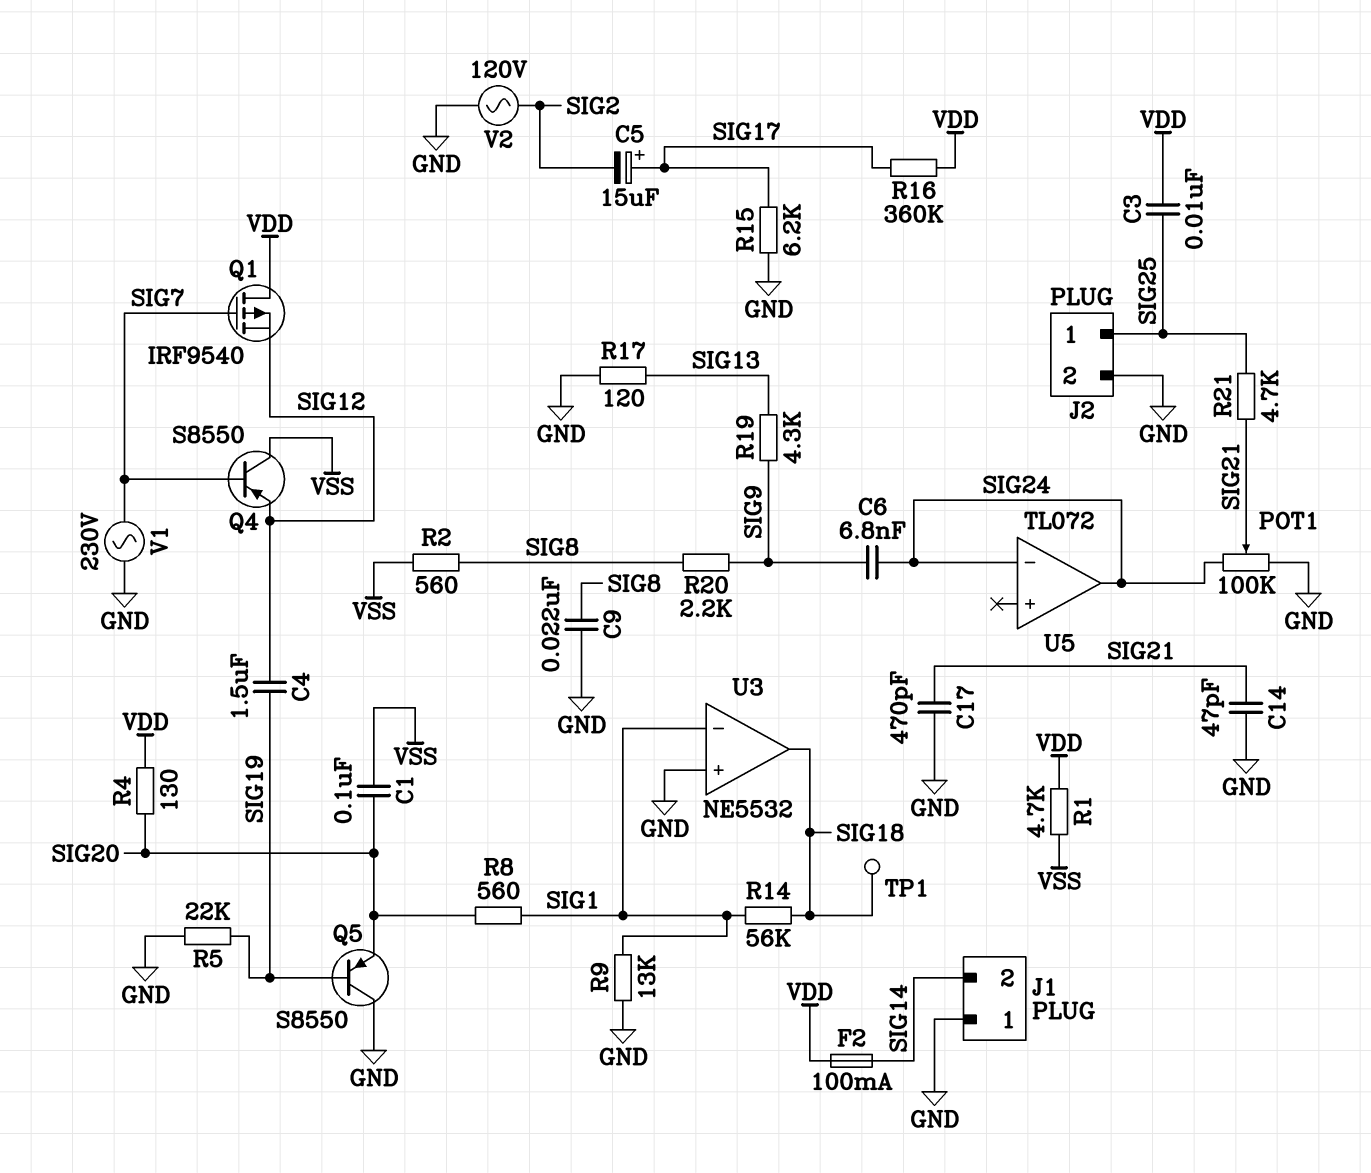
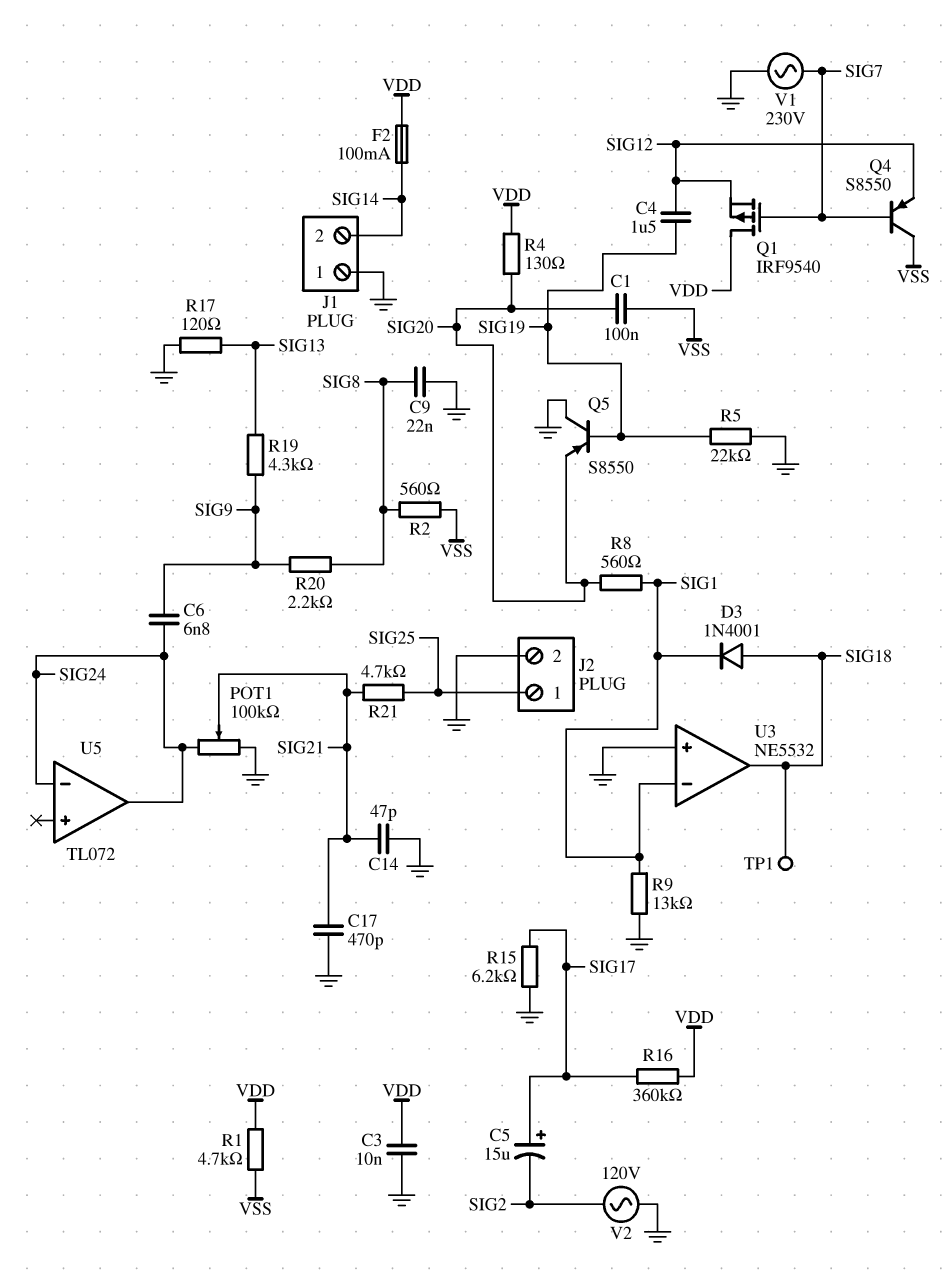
C3: 10nF (SIG25, VDD) -> 10nF (GND, VDD)
D3: none -> diode 1N4001 (A SIG18, K SIG1)
R14: 56k (SIG1, SIG18) -> none

